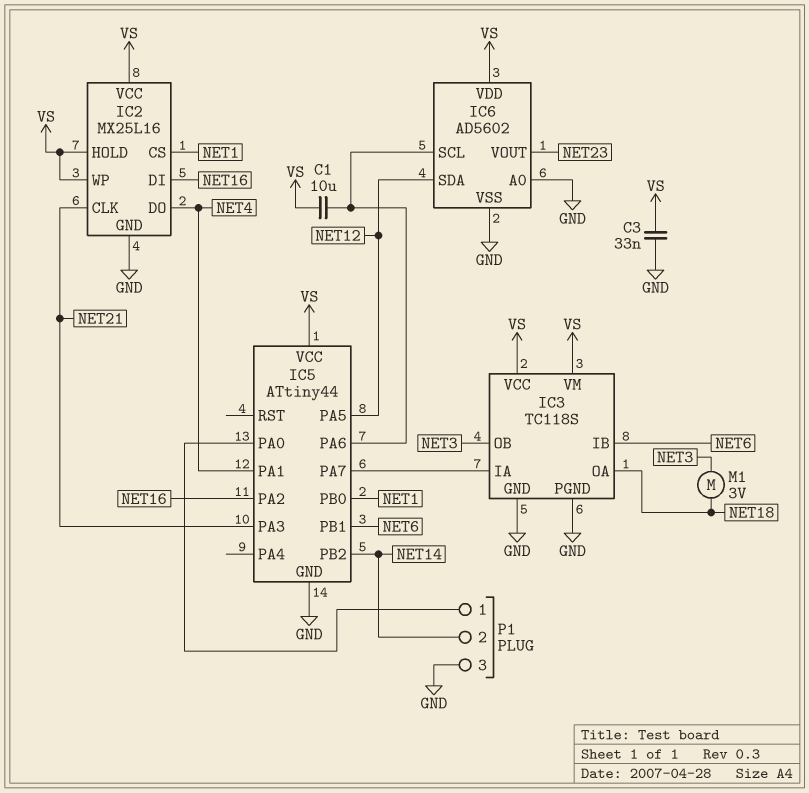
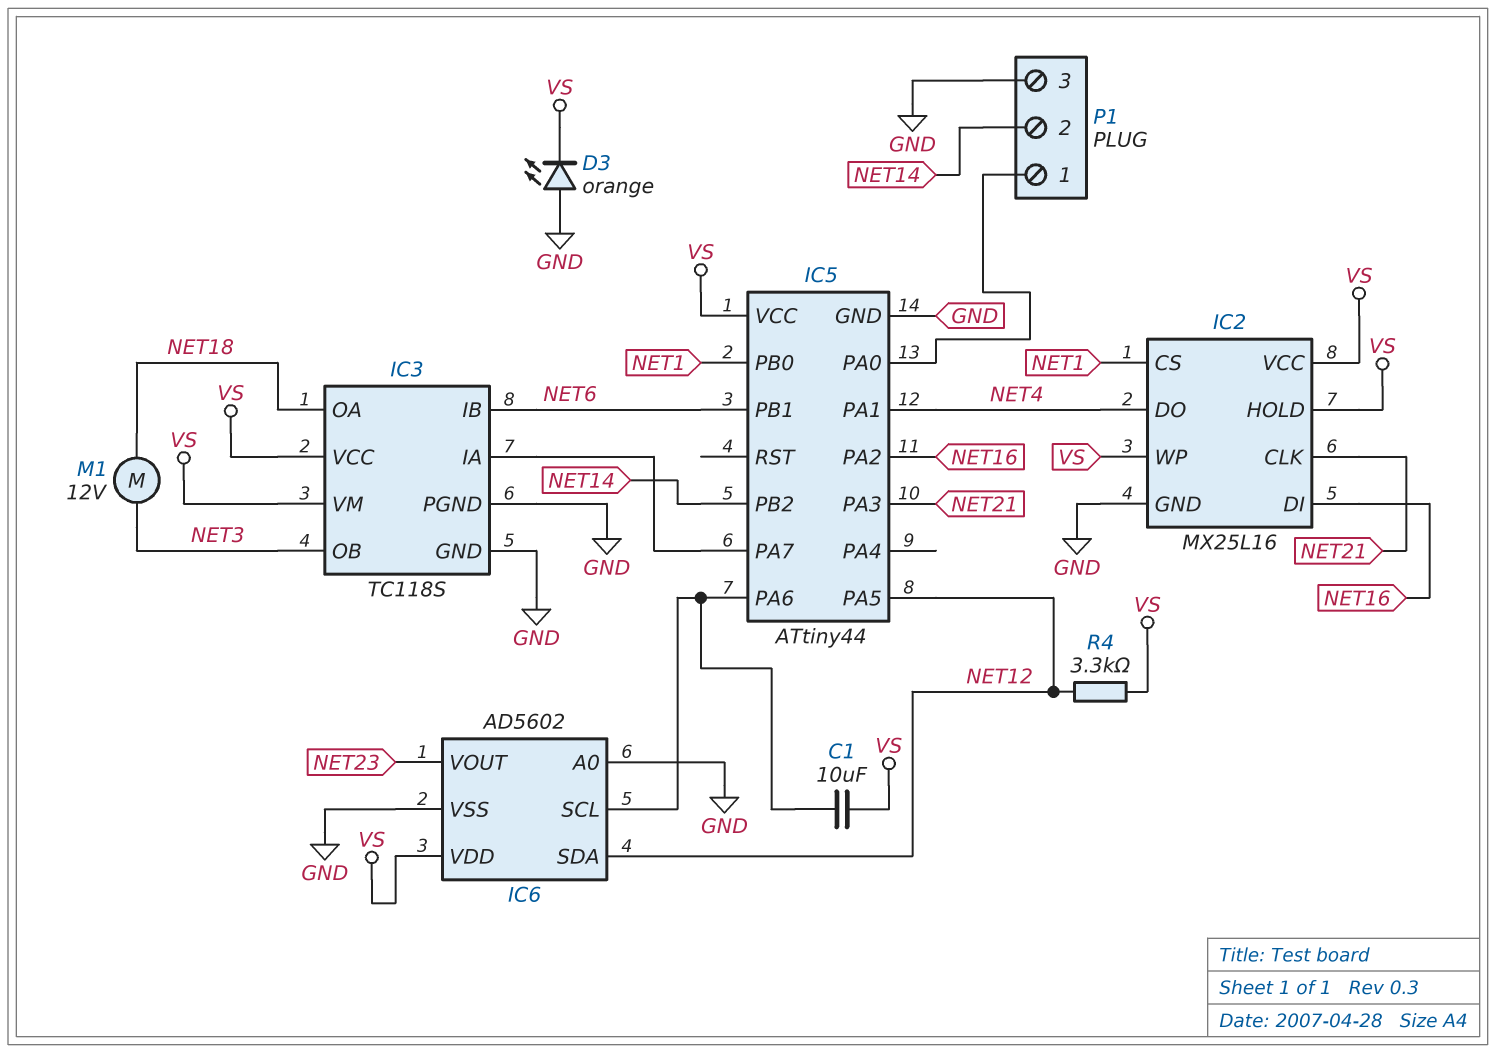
C3: 33nF (GND, VS) -> none
D3: none -> LED orange (A GND, K VS)
M1: motor 3V (NET3, NET18) -> motor 12V (NET3, NET18)
R4: none -> 3.3k (NET12, VS)

